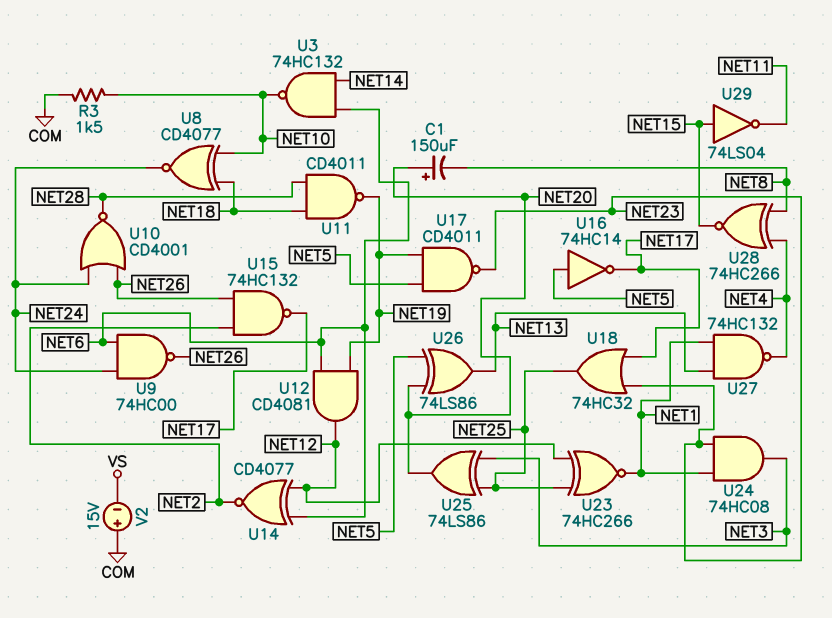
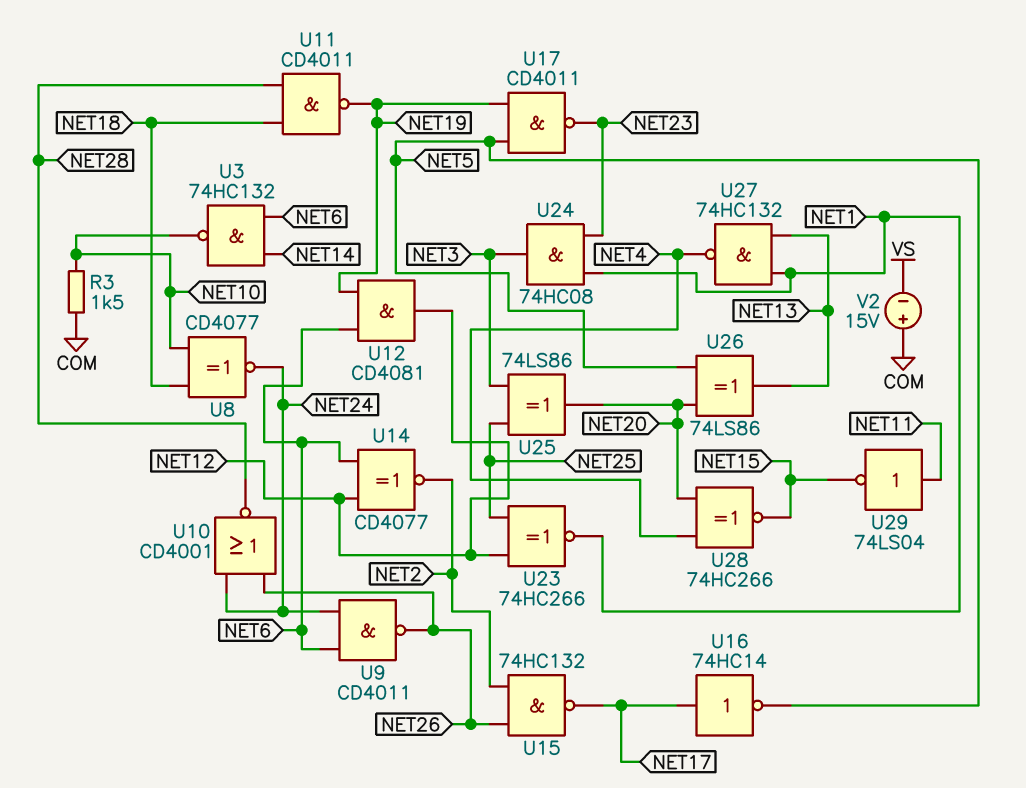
C1: 150uF (plus NET20, minus NET8) -> none
U9: NAND 74HC00 (in NET6, in NET24, out NET26) -> NAND CD4011 (in NET6, in NET24, out NET26)
U16: NOT 74HC14 (in NET5, out NET17) -> NOT 74HC14 (in NET17, out NET5)
U18: OR 74HC32 (in NET17, in NET23, out NET25) -> none
U28: XNOR 74HC266 (in NET4, in NET8, out NET15) -> XNOR 74HC266 (in NET4, in NET20, out NET15)
U29: NOT 74LS04 (in NET15, out NET11) -> NOT 74LS04 (in NET11, out NET15)

